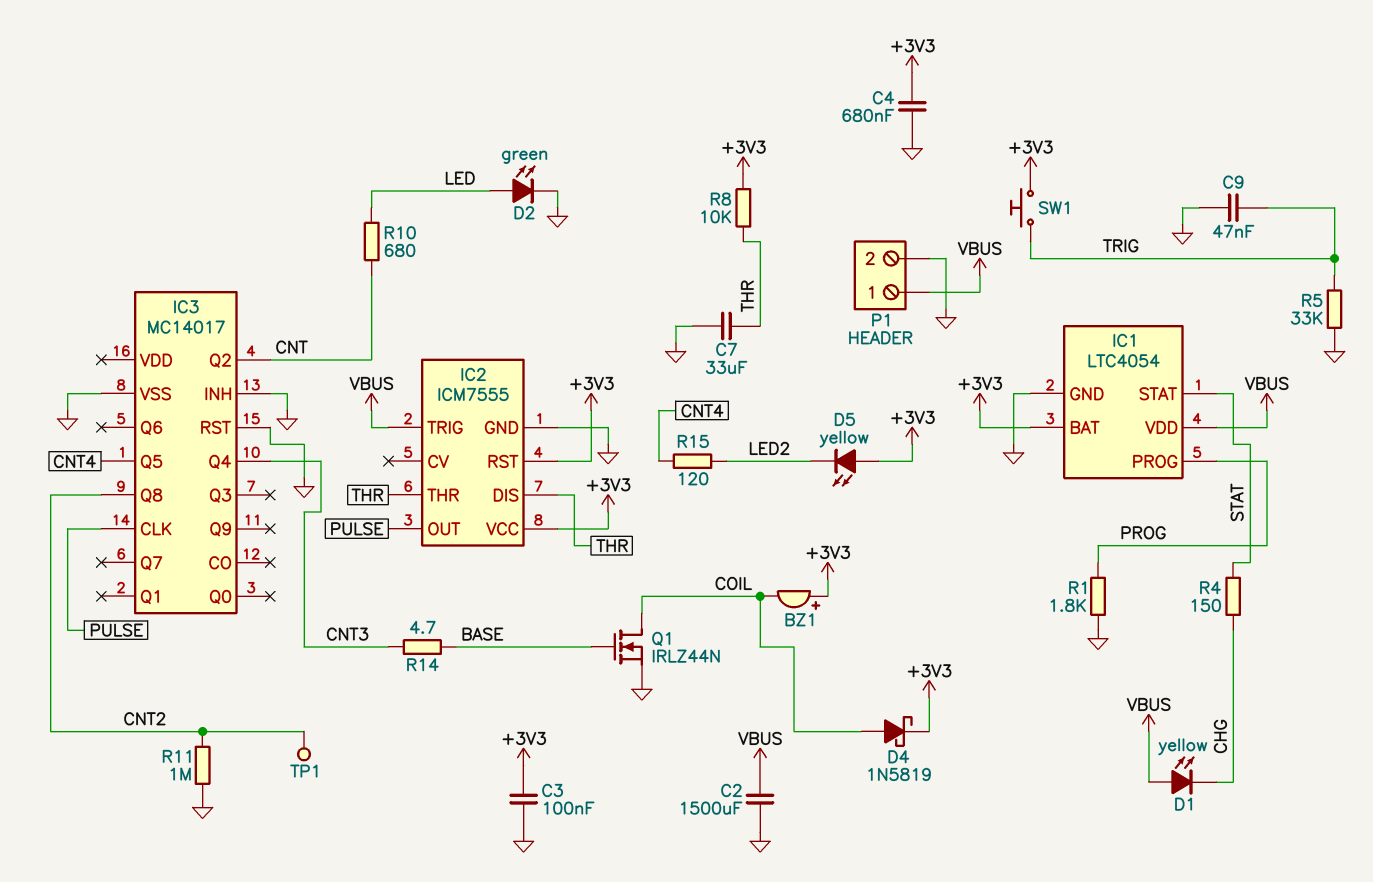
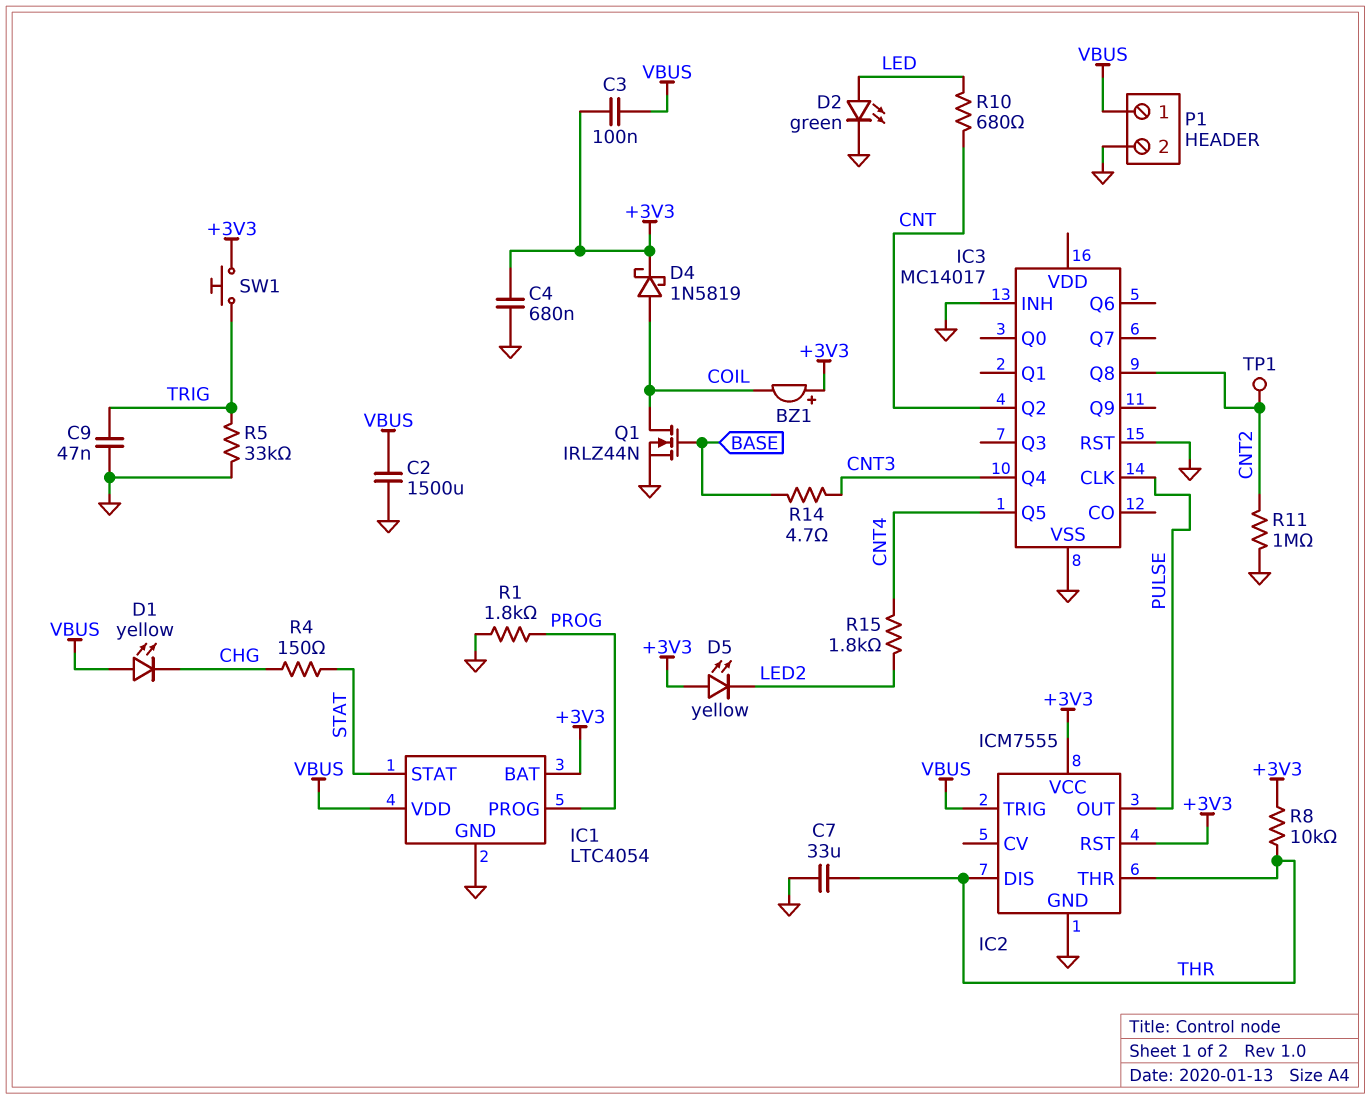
C3: 100nF (+3V3, GND) -> 100nF (+3V3, VBUS)
R15: 120 (CNT4, LED2) -> 1.8k (CNT4, LED2)

